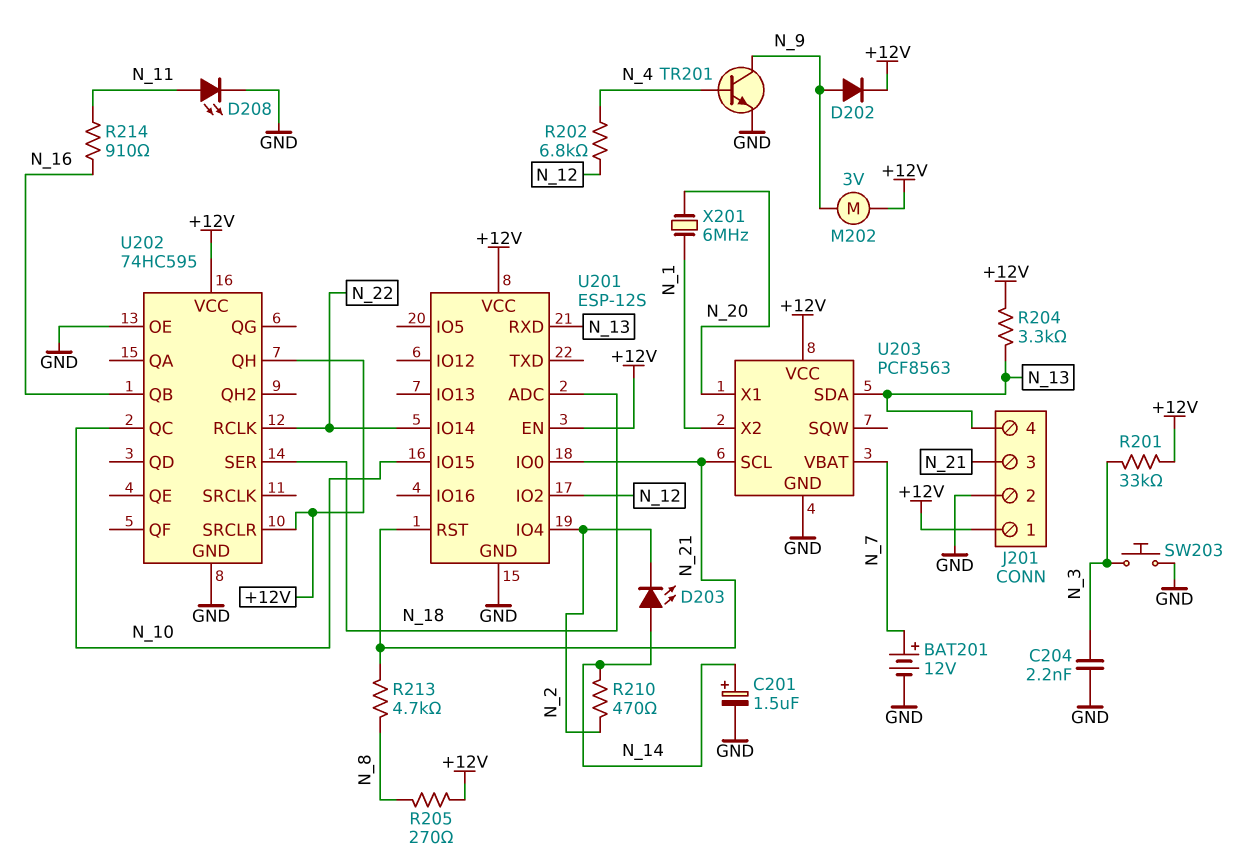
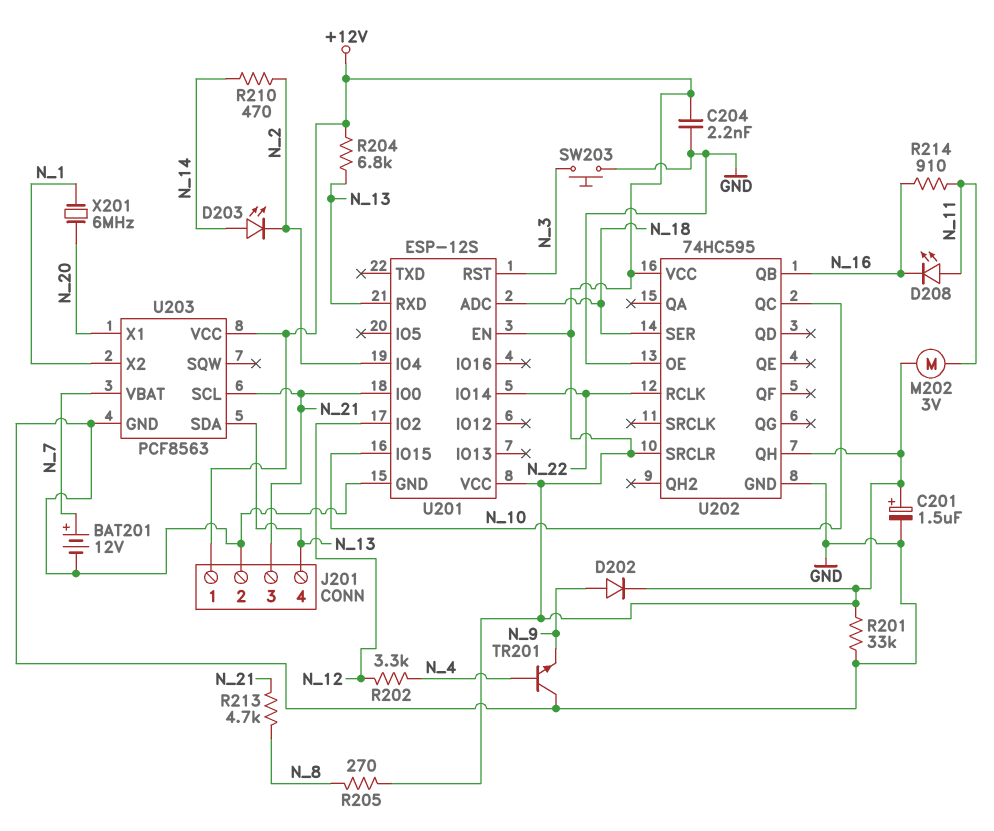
C201: 1.5uF (plus N_14, minus GND) -> 1.5uF (plus +12V, minus GND)
C204: 2.2nF (GND, N_3) -> 2.2nF (+12V, GND)
D208: LED (A N_11, K GND) -> LED (A N_11, K N_16)
M202: motor 3V (+12V, N_9) -> motor 3V (+12V, N_11)
R201: 33k (+12V, N_3) -> 33k (+12V, GND)
R202: 6.8k (N_4, N_12) -> 3.3k (N_4, N_12)
R204: 3.3k (+12V, N_13) -> 6.8k (+12V, N_13)
TR201: NPN (B N_4, C N_9, E GND) -> NPN (B N_4, C GND, E N_9)
U201 pin RST: N_21 -> N_3

